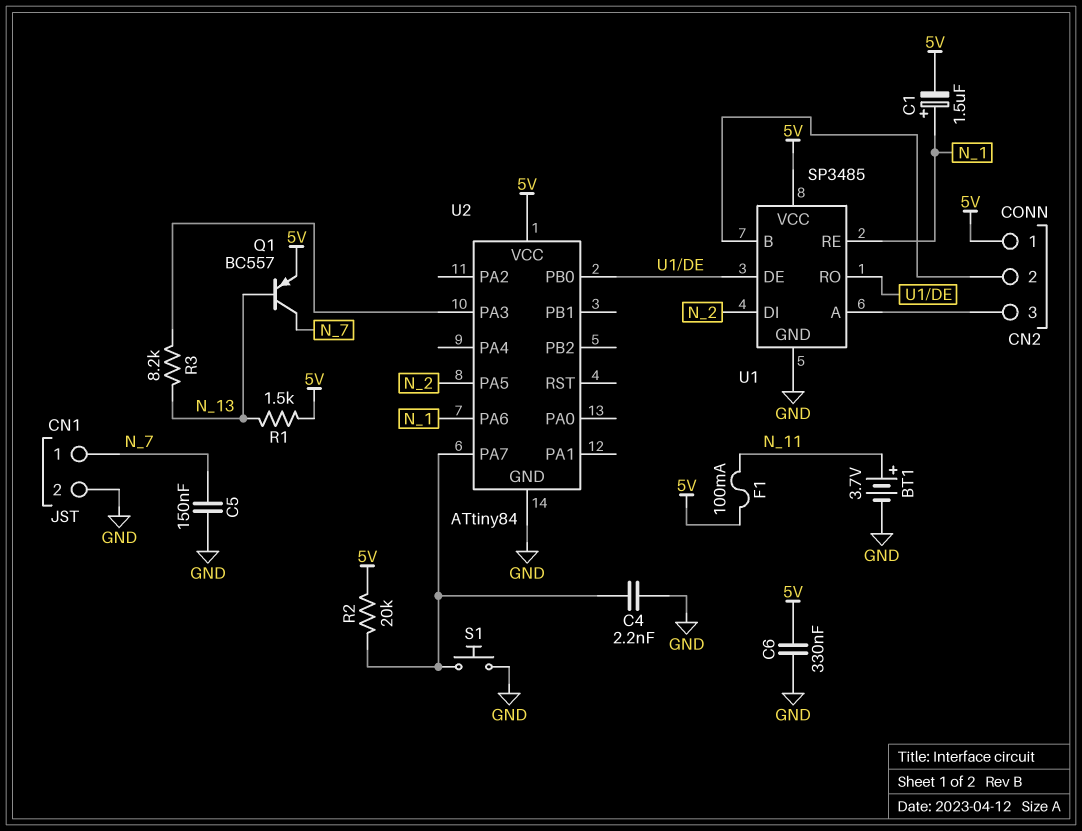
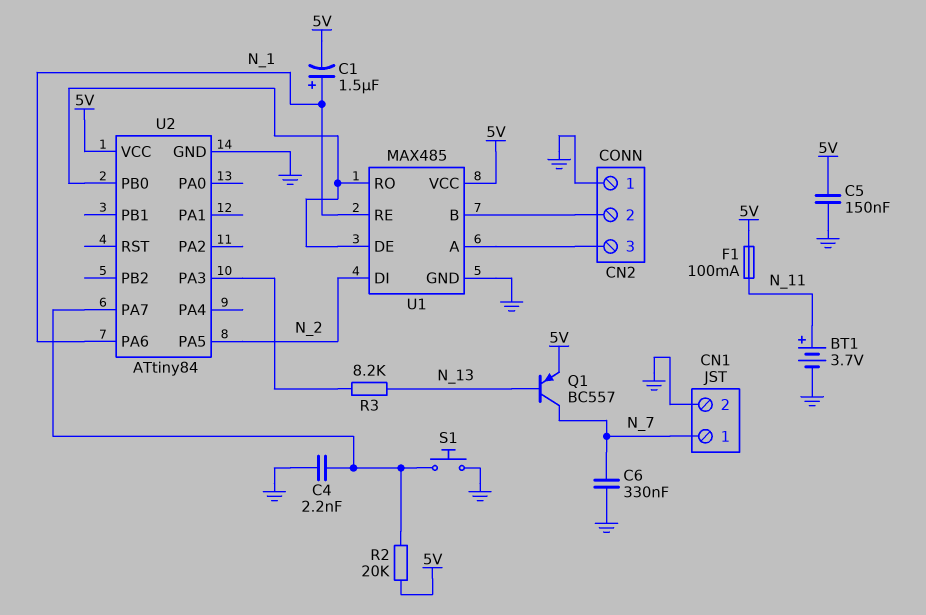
C5: 150nF (GND, N_7) -> 150nF (5V, GND)
C6: 330nF (5V, GND) -> 330nF (GND, N_7)
CN2 pin 1: 5V -> GND
R1: 1.5k (5V, N_13) -> none
U1: SP3485 -> MAX485

